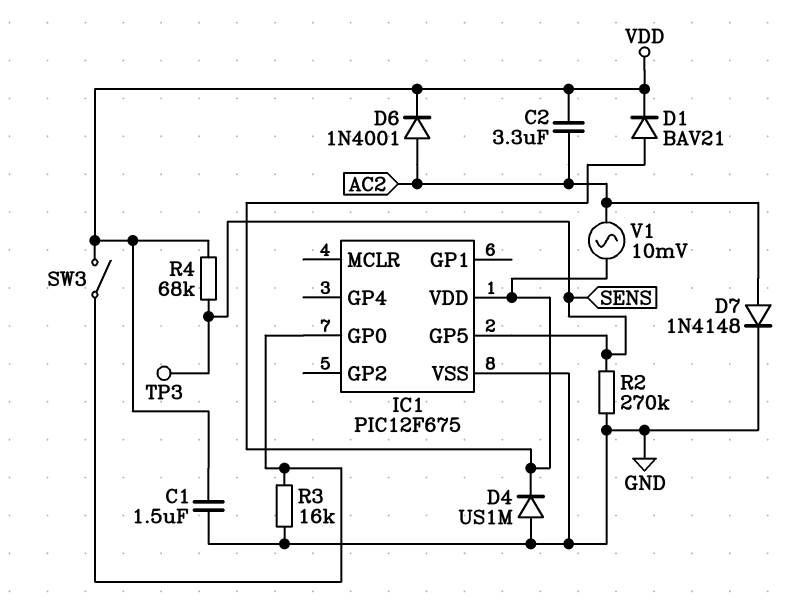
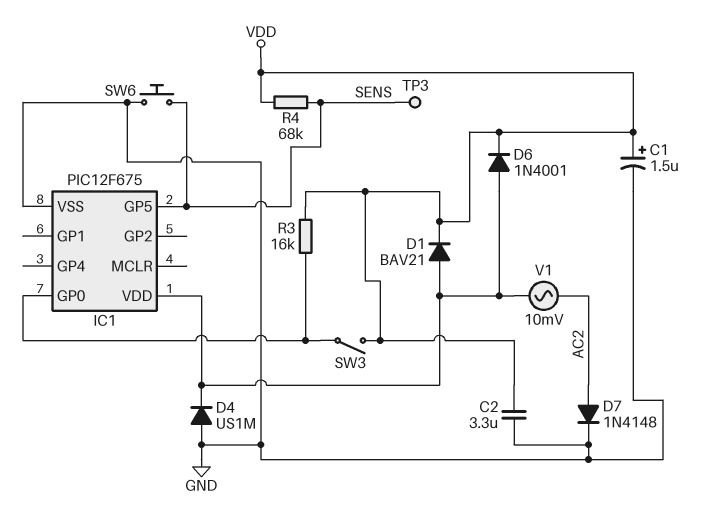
C1: 1.5uF (GND, VDD) -> 1.5uF (plus VDD, minus GND)
C2: 3.3uF (AC2, VDD) -> 3.3uF (GND, VDD)
D6: diode 1N4001 (A AC2, K VDD) -> diode 1N4001 (A IC1/VDD, K VDD)
R2: 270k (GND, SENS) -> none
R3: 16k (GND, IC1/GP0) -> 16k (IC1/GP0, VDD)
SW6: none -> button (GND, SENS)

